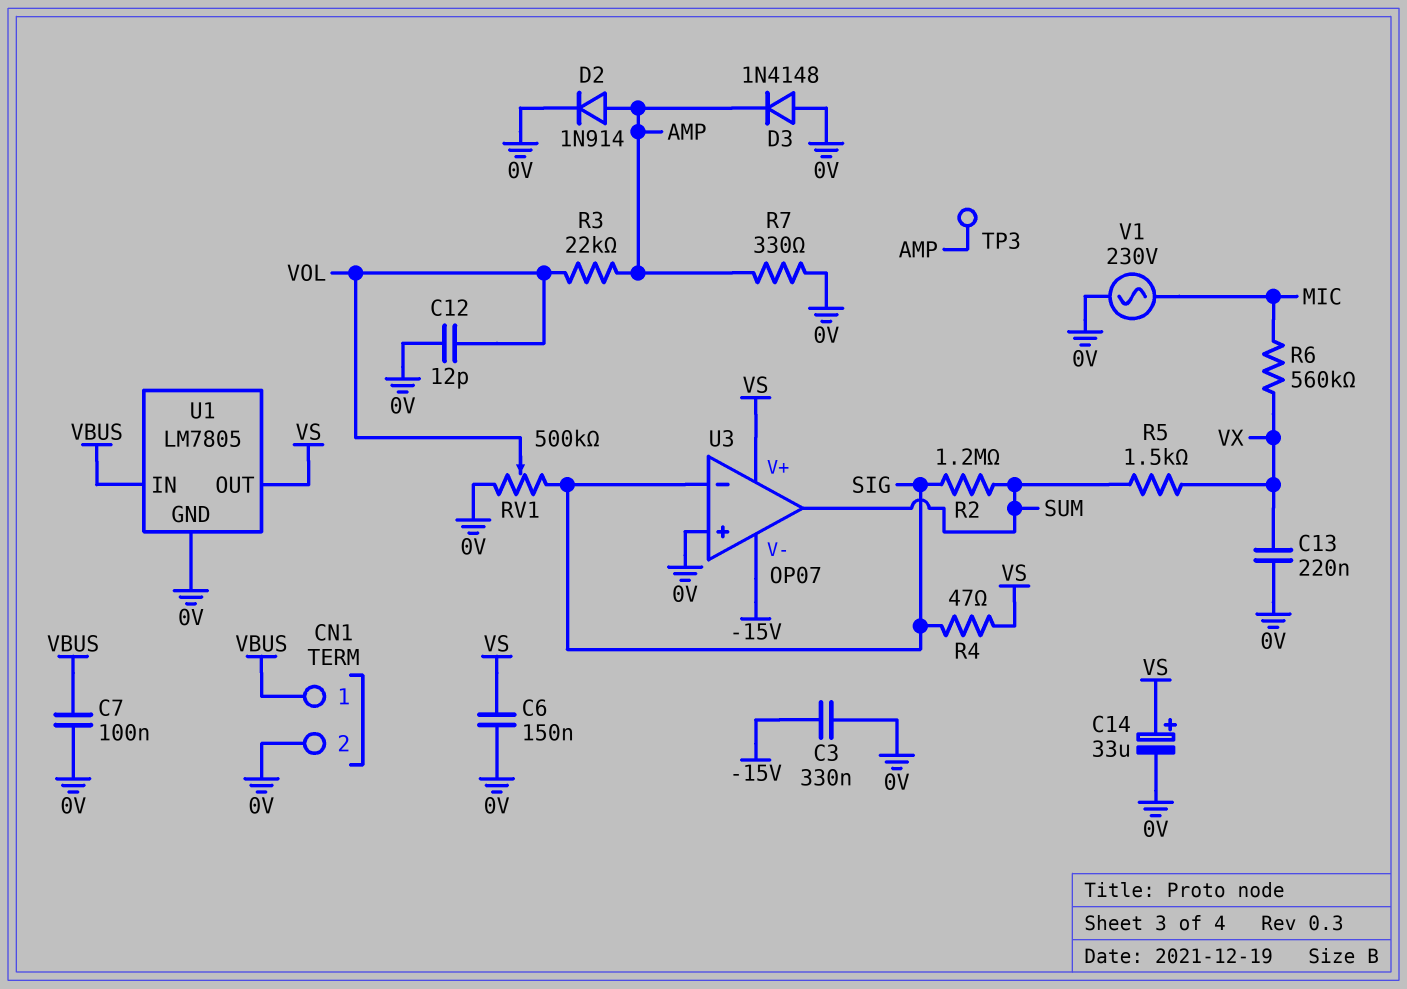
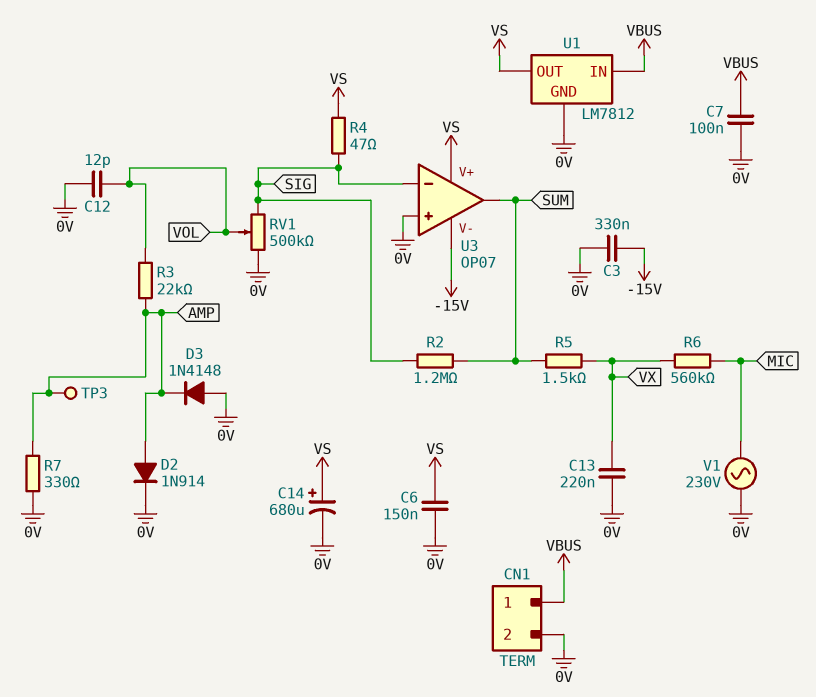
C14: 33uF (plus VS, minus 0V) -> 680uF (plus VS, minus 0V)
U1: LM7805 -> LM7812

